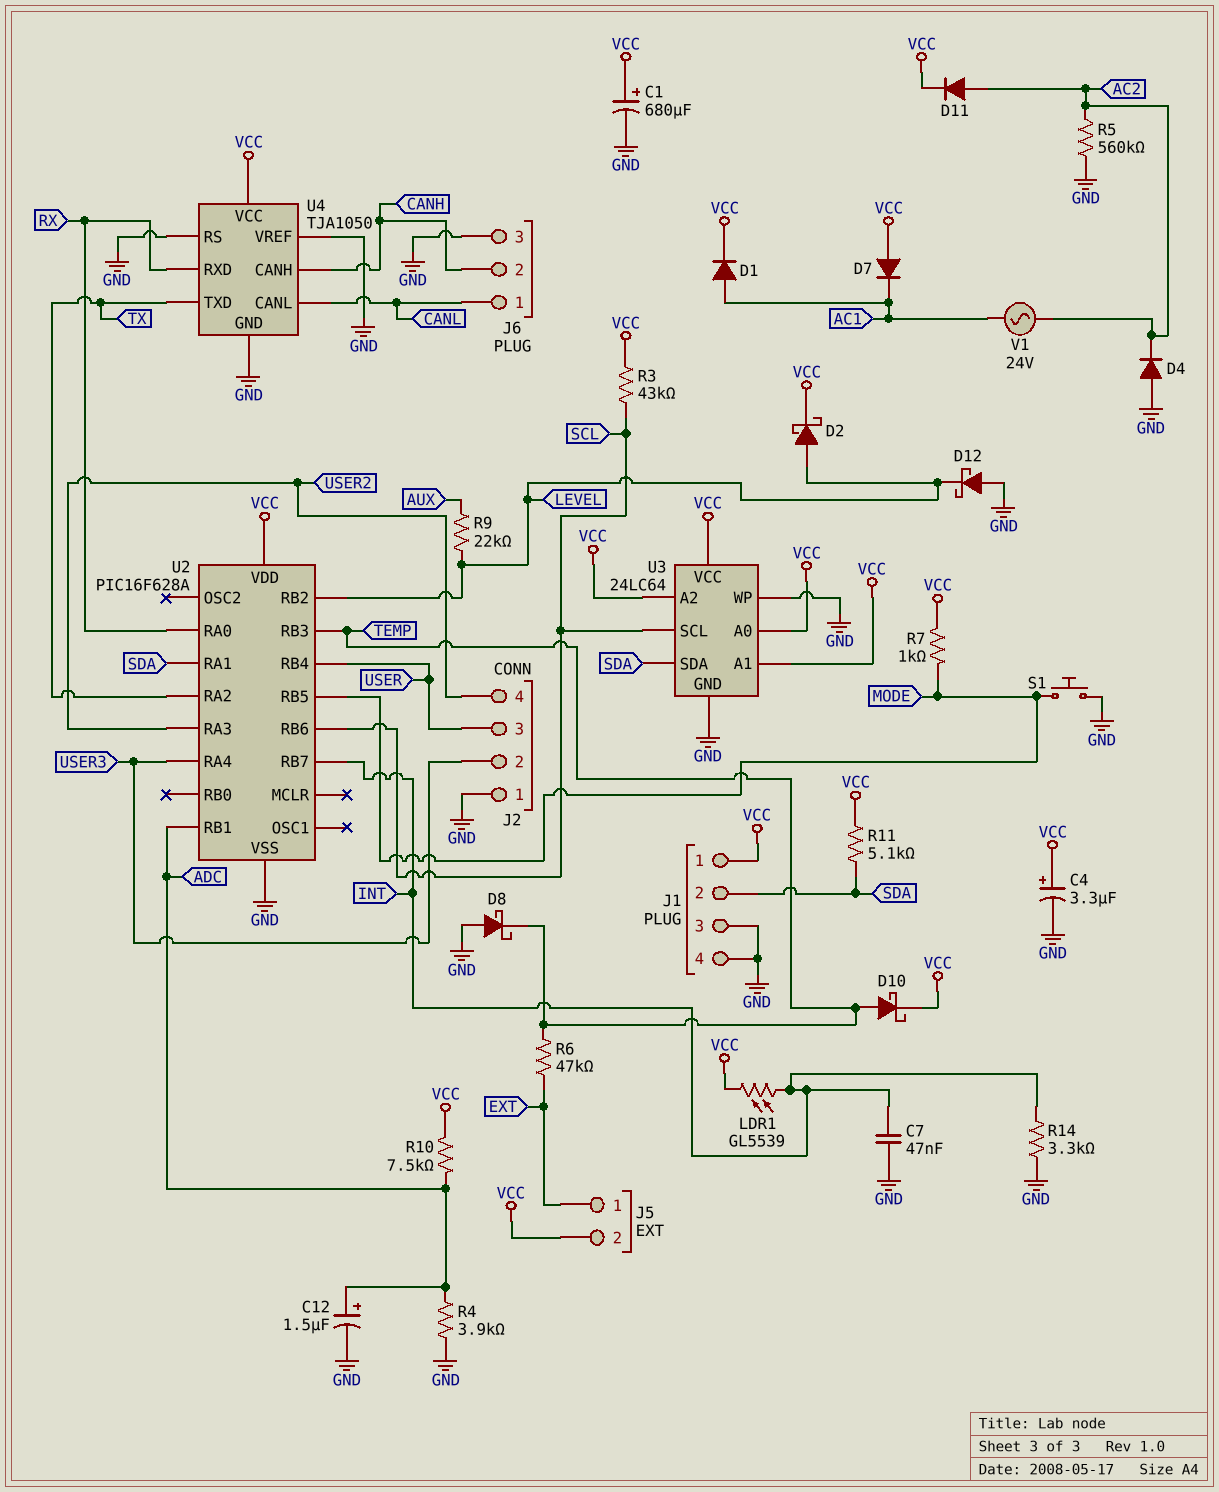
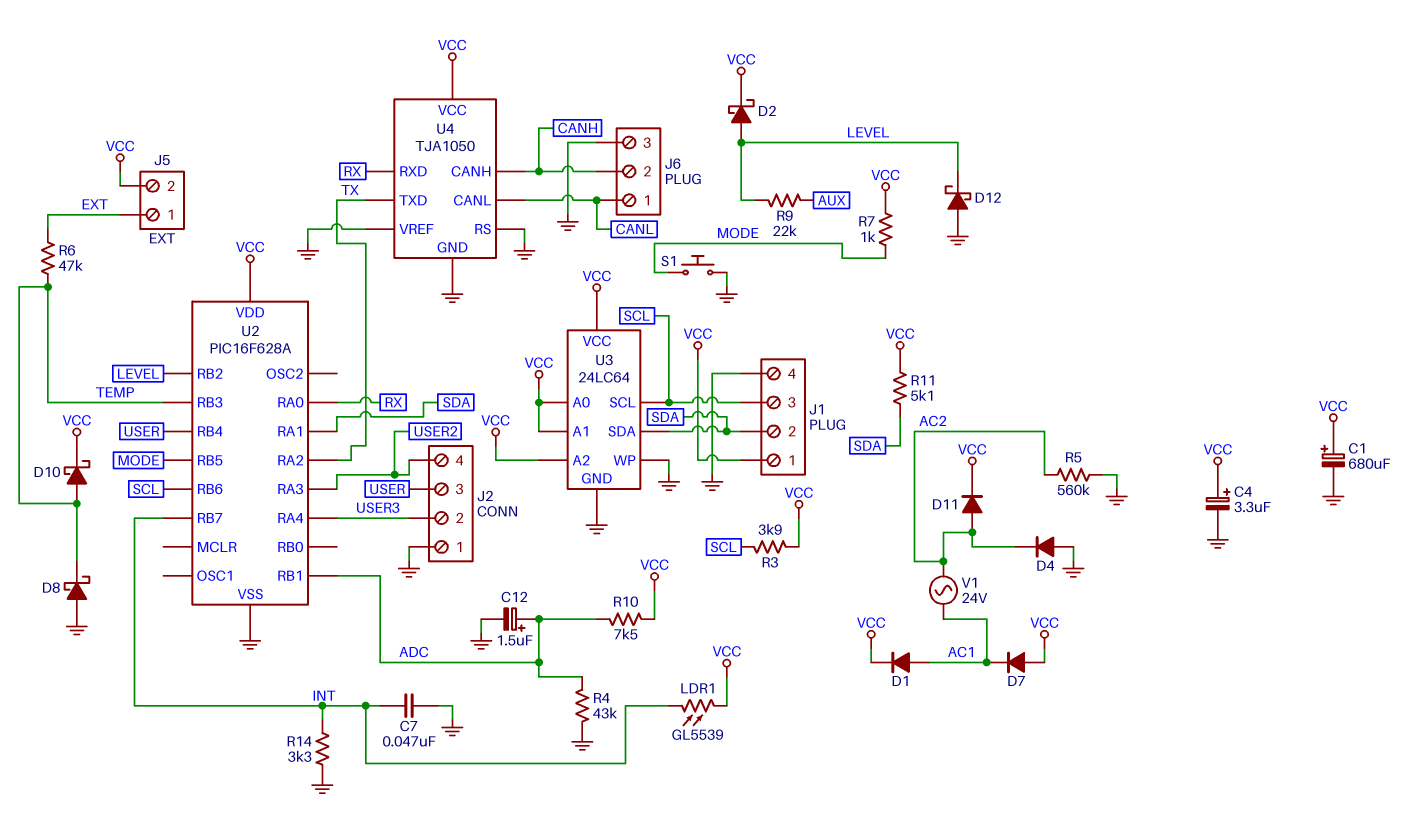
J1 pin 3: GND -> SCL
R3: 43k (SCL, VCC) -> 3.9k (SCL, VCC)
R4: 3.9k (ADC, GND) -> 43k (ADC, GND)

